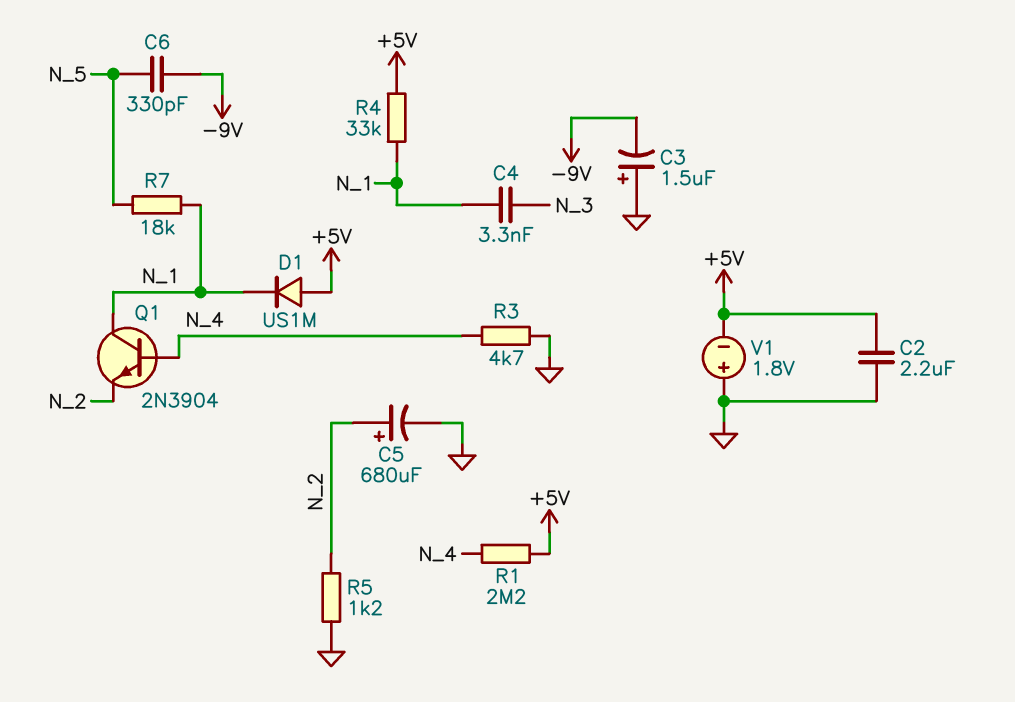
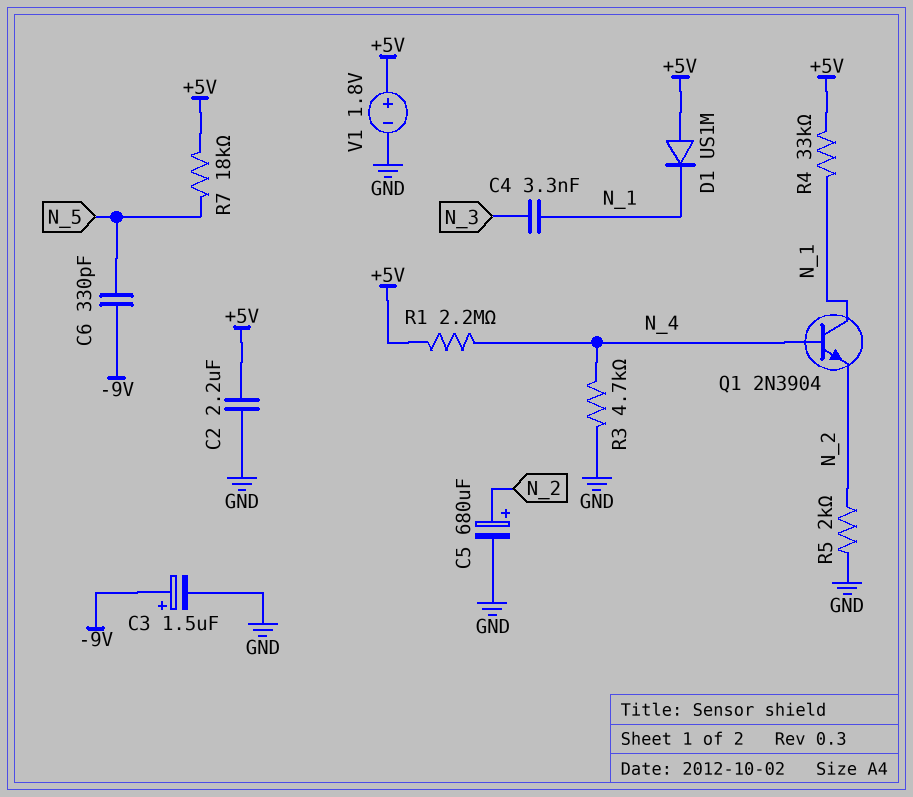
C3: 1.5uF (plus GND, minus -9V) -> 1.5uF (plus -9V, minus GND)
R5: 1.2k (GND, N_2) -> 2k (GND, N_2)
R7: 18k (N_1, N_5) -> 18k (+5V, N_5)
V1: 1.8V (plus GND, minus +5V) -> 1.8V (plus +5V, minus GND)

